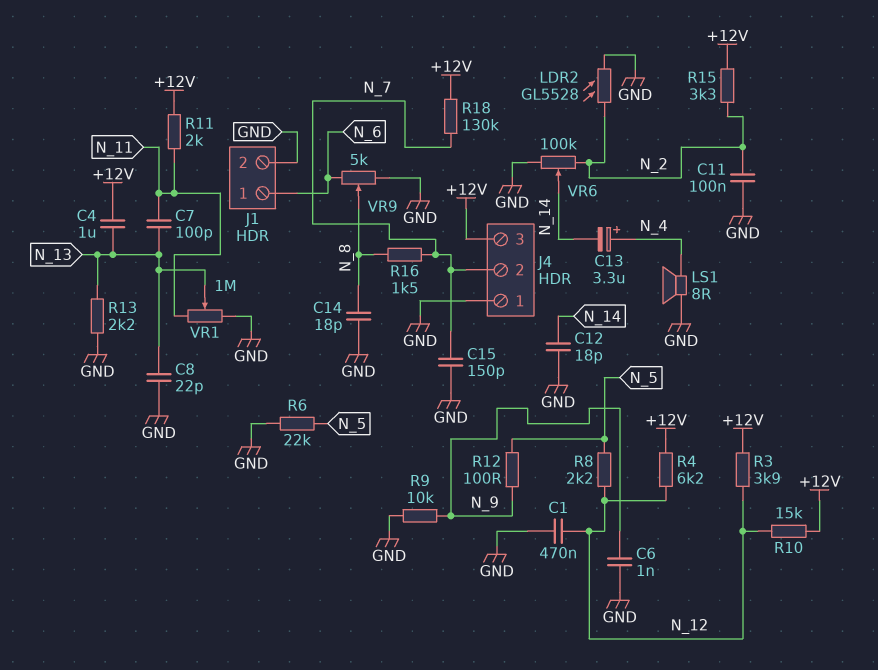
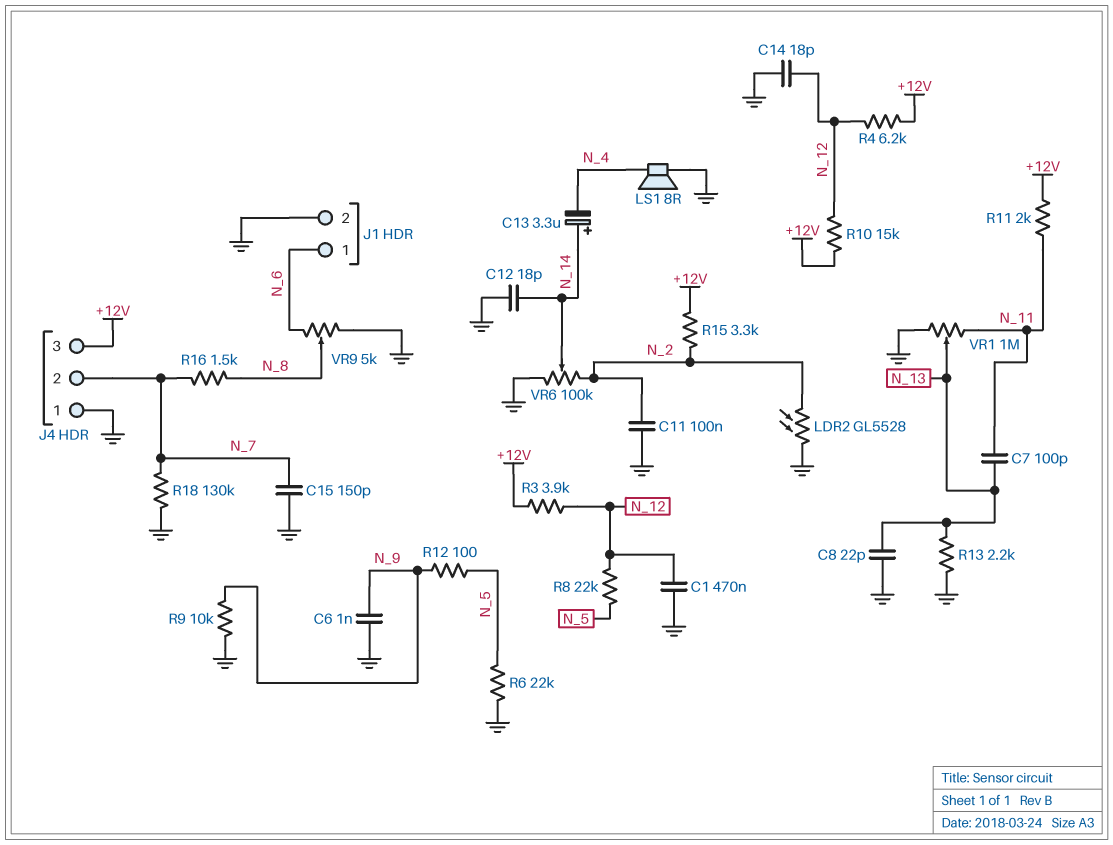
C4: 1uF (+12V, N_13) -> none
C13: 3.3uF (plus N_4, minus N_14) -> 3.3uF (plus N_14, minus N_4)
C14: 18pF (GND, N_8) -> 18pF (GND, N_12)
R8: 2.2k (N_5, N_12) -> 22k (N_5, N_12)
R18: 130k (+12V, N_7) -> 130k (GND, N_7)

